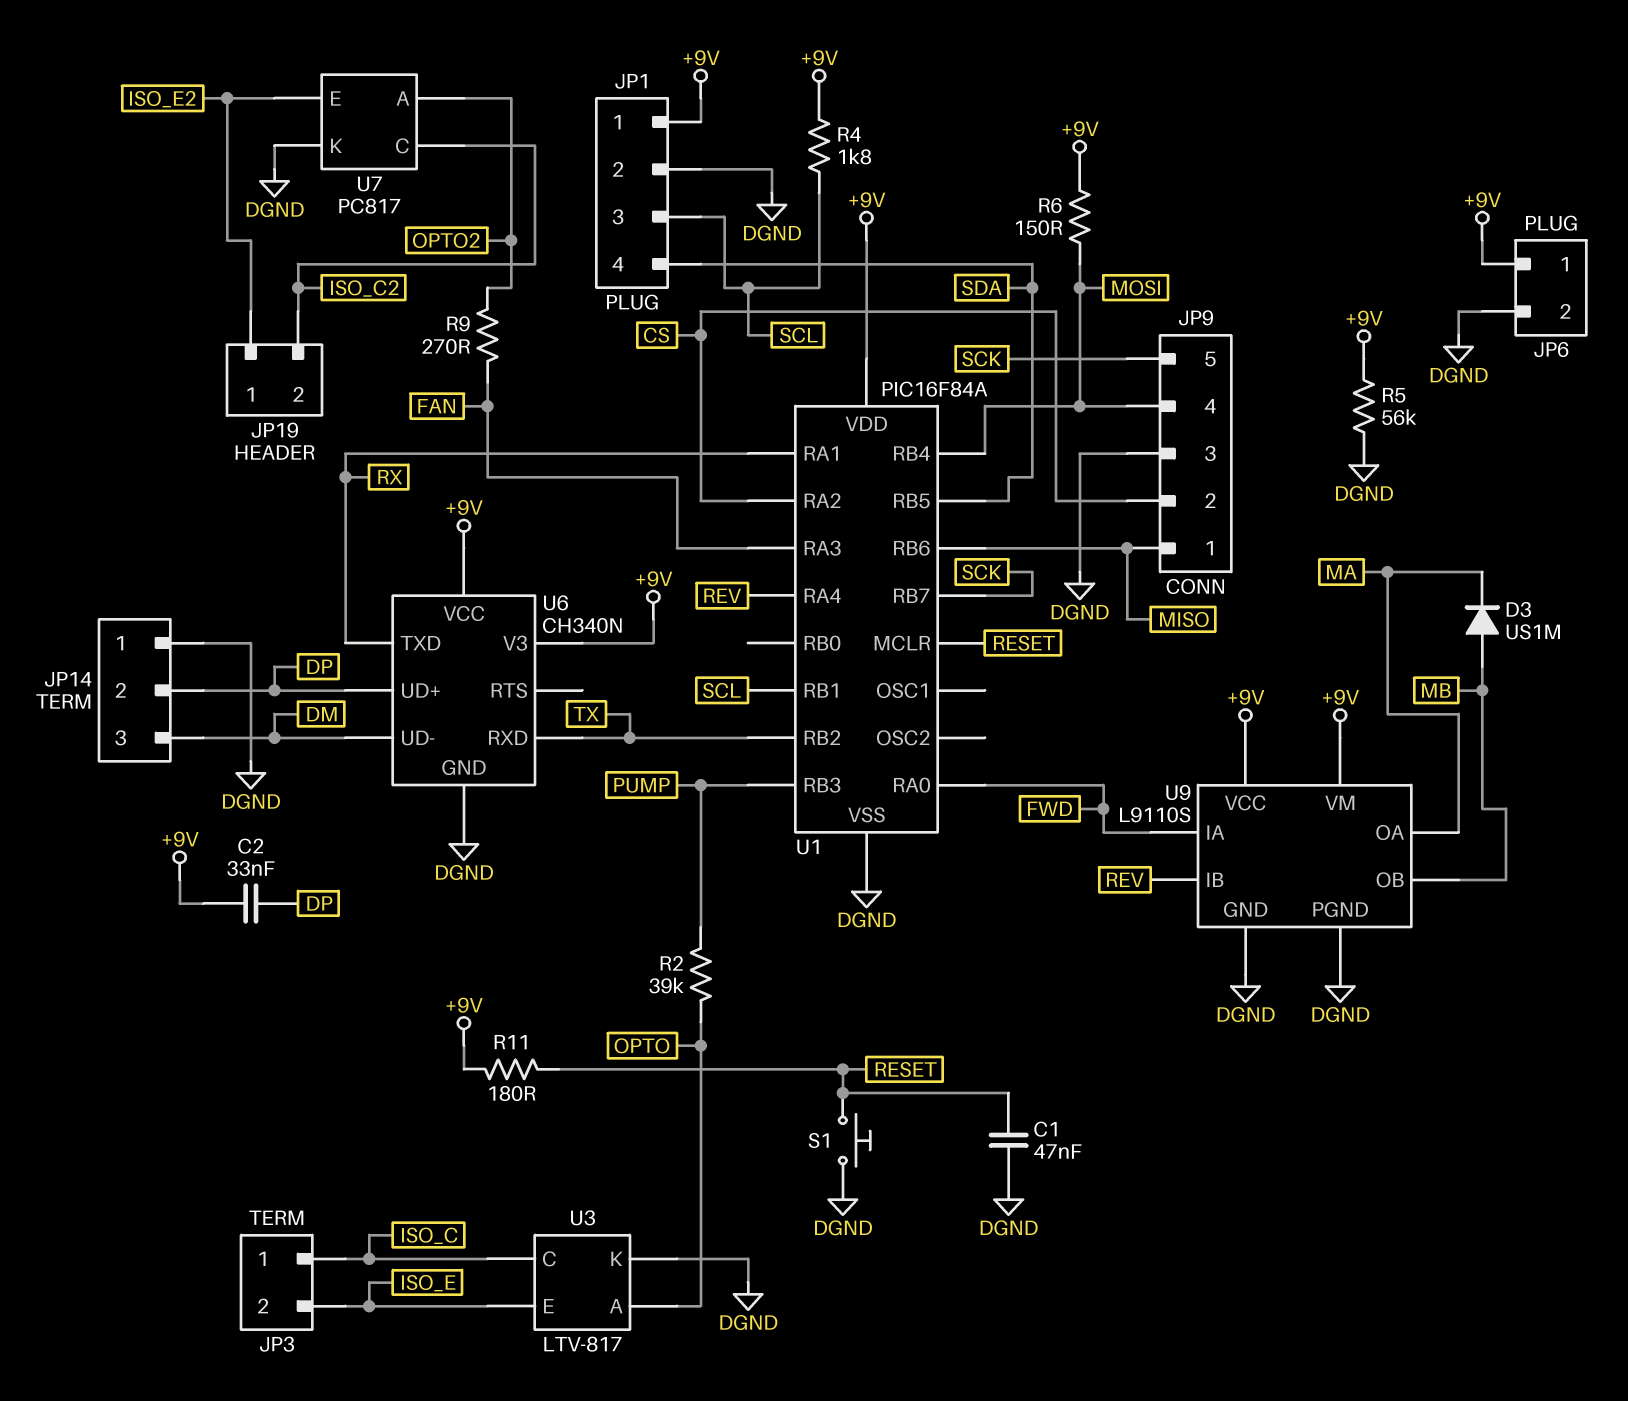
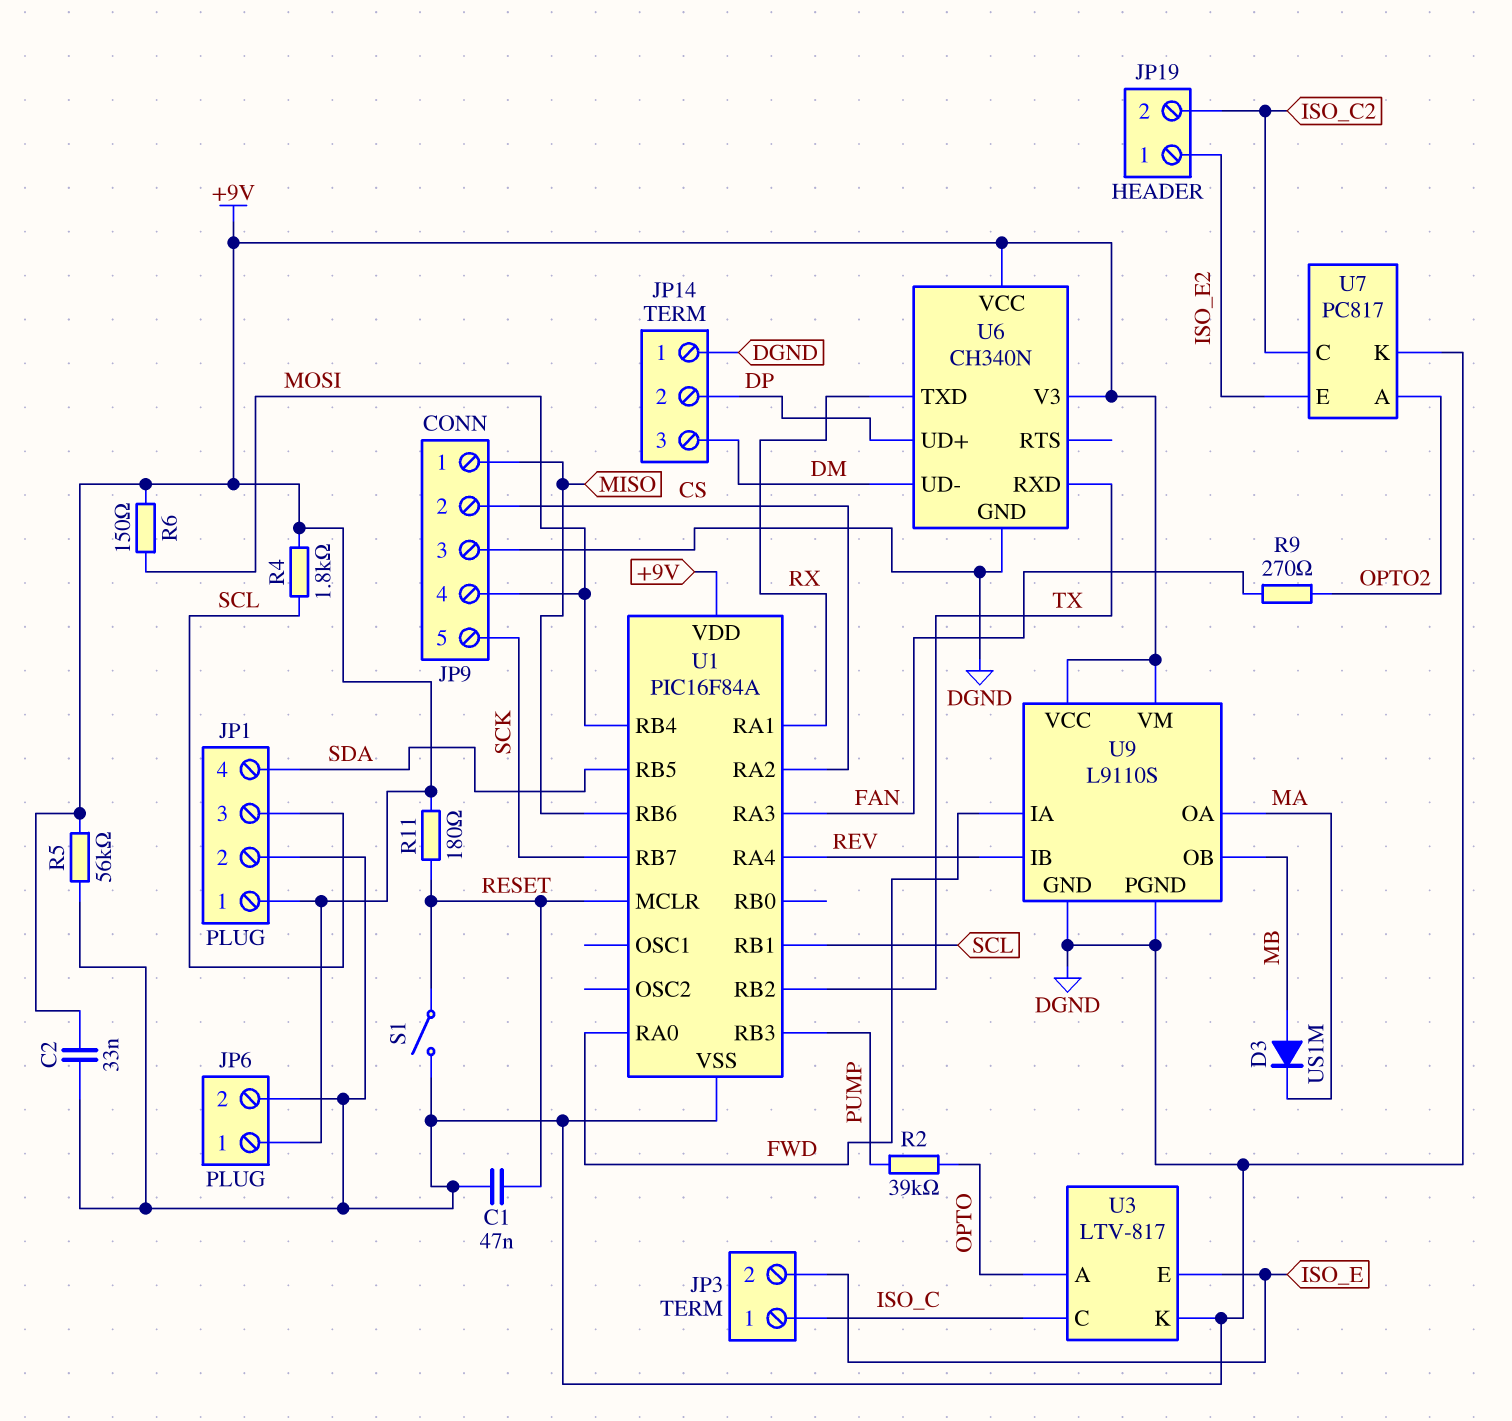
C2: 33nF (+9V, DP) -> 33nF (+9V, DGND)
S1: button (DGND, RESET) -> switch (DGND, RESET)

